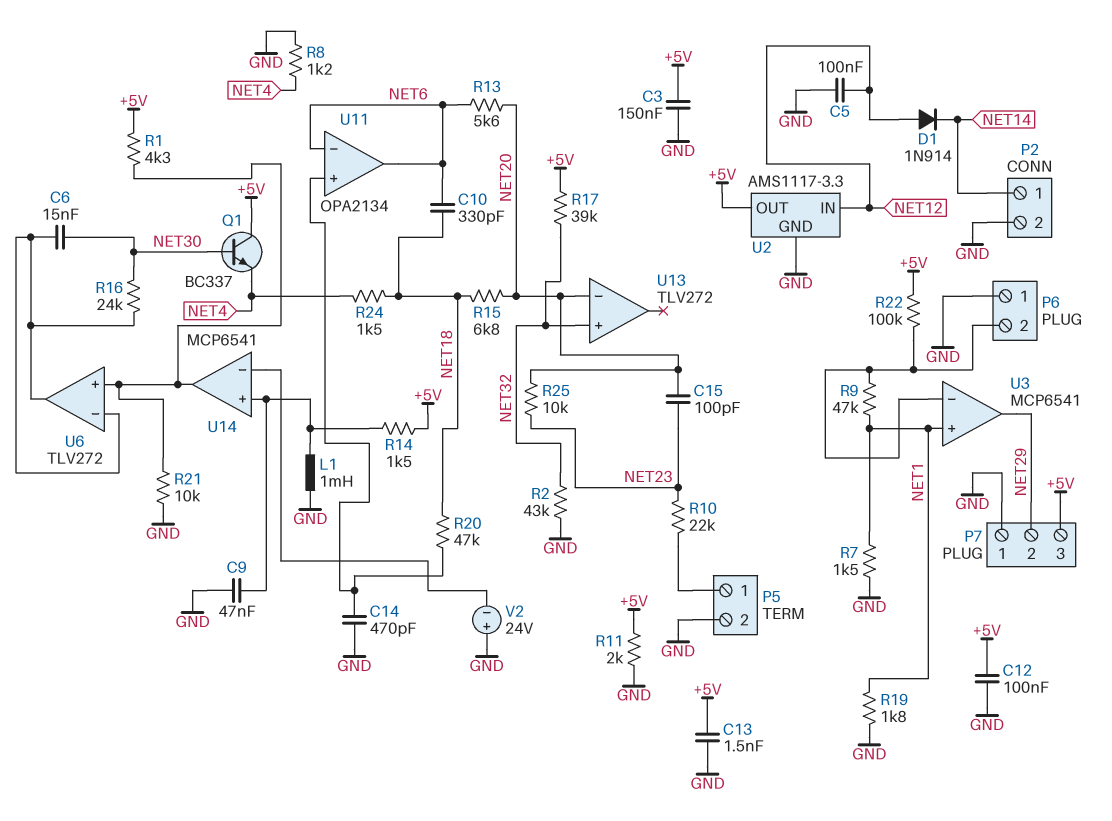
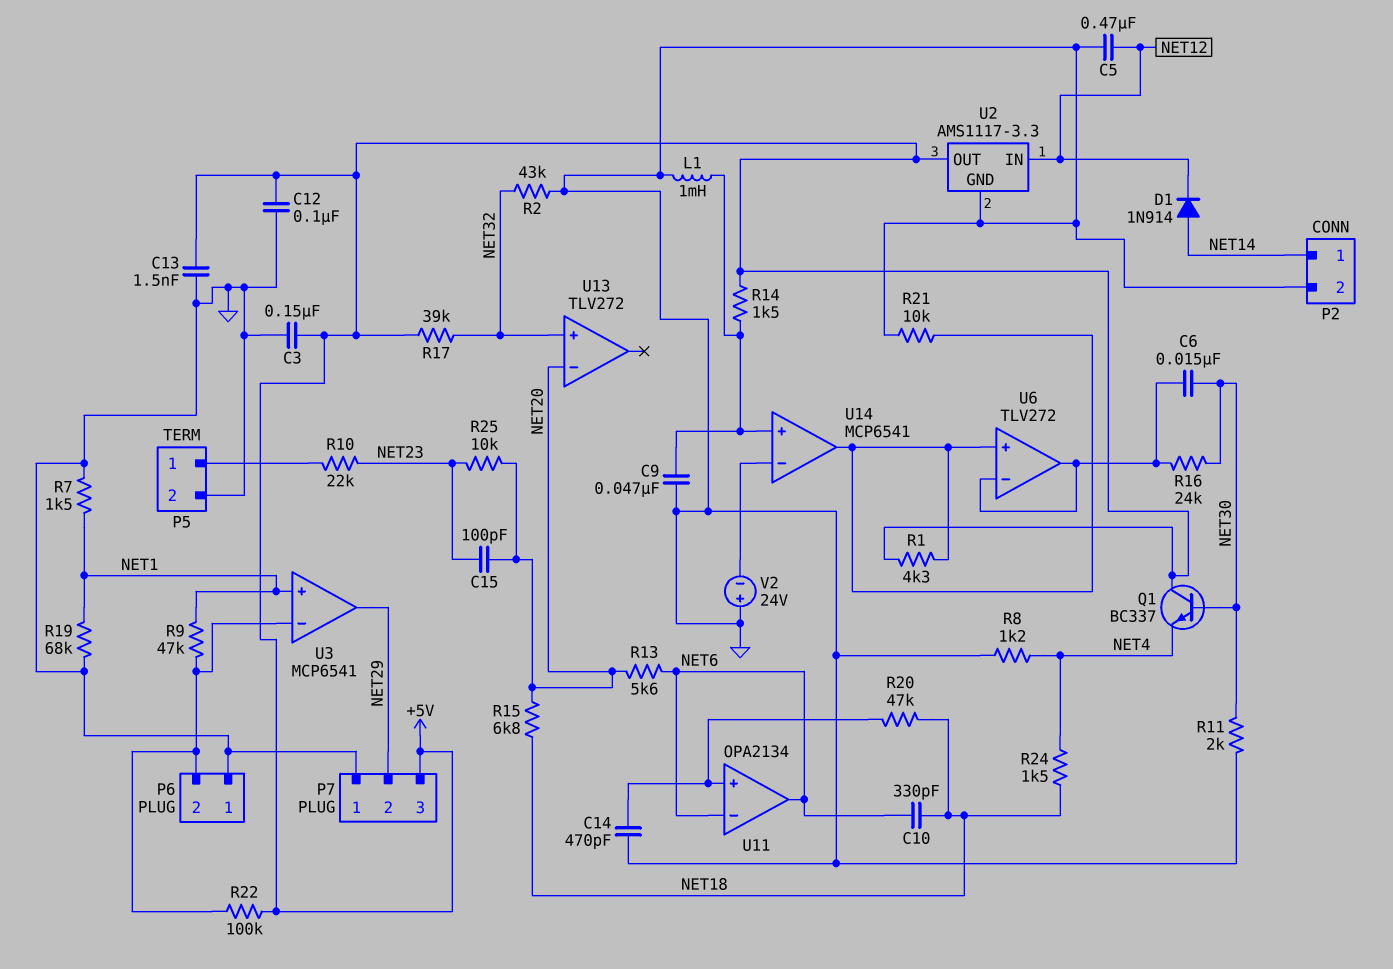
C5: 100nF (GND, NET12) -> 470nF (GND, NET12)
D1: diode 1N914 (A NET12, K NET14) -> diode 1N914 (A NET14, K NET12)
R11: 2k (+5V, GND) -> 2k (GND, NET30)
R19: 1.8k (GND, NET1) -> 68k (GND, NET1)

